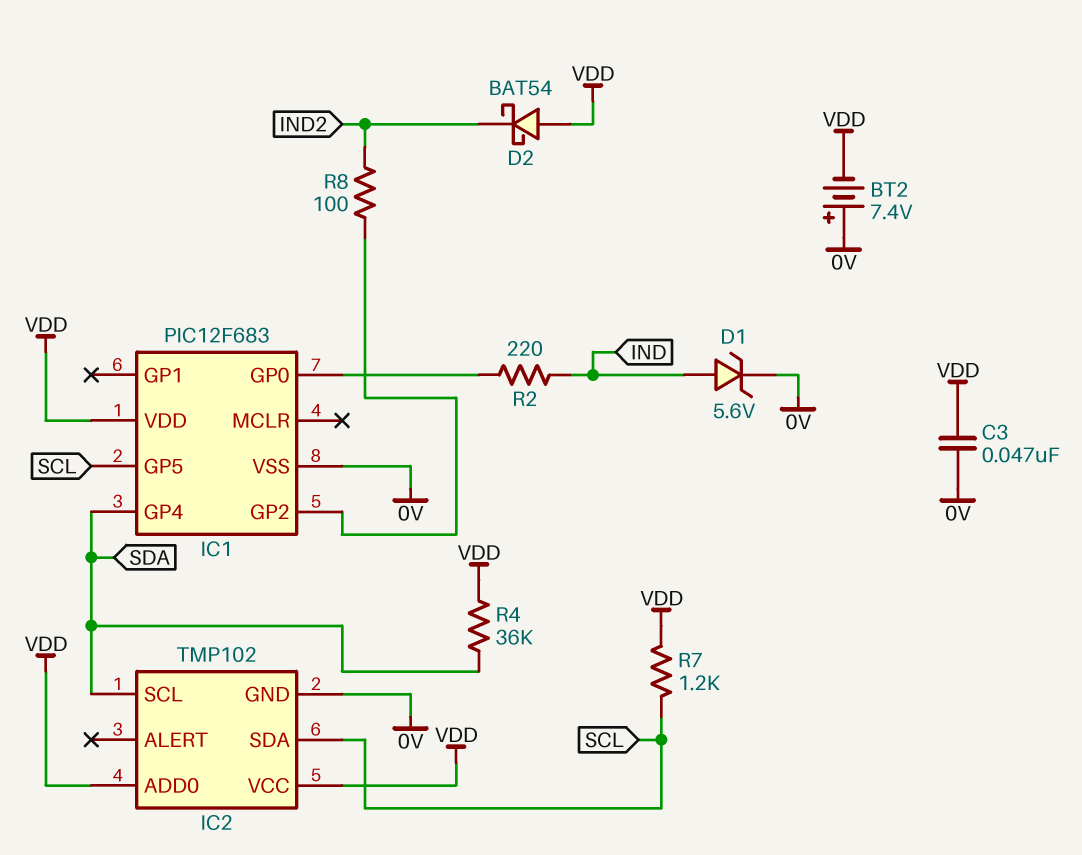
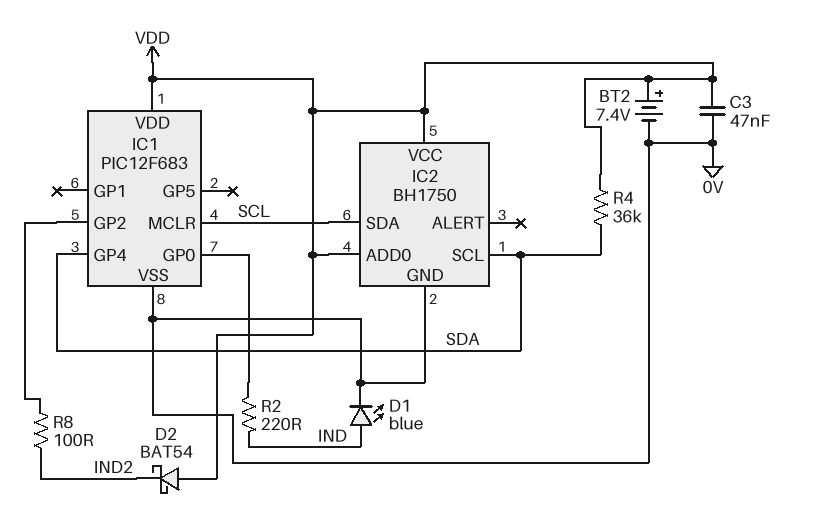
BT2: 7.4V (plus 0V, minus VDD) -> 7.4V (plus VDD, minus 0V)
D1: zener 5.6V (A IND, K 0V) -> LED blue (A IND, K 0V)
IC1 pin GP5: SCL -> none
IC1 pin MCLR: none -> SCL
IC2: TMP102 -> BH1750
R7: 1.2k (SCL, VDD) -> none

